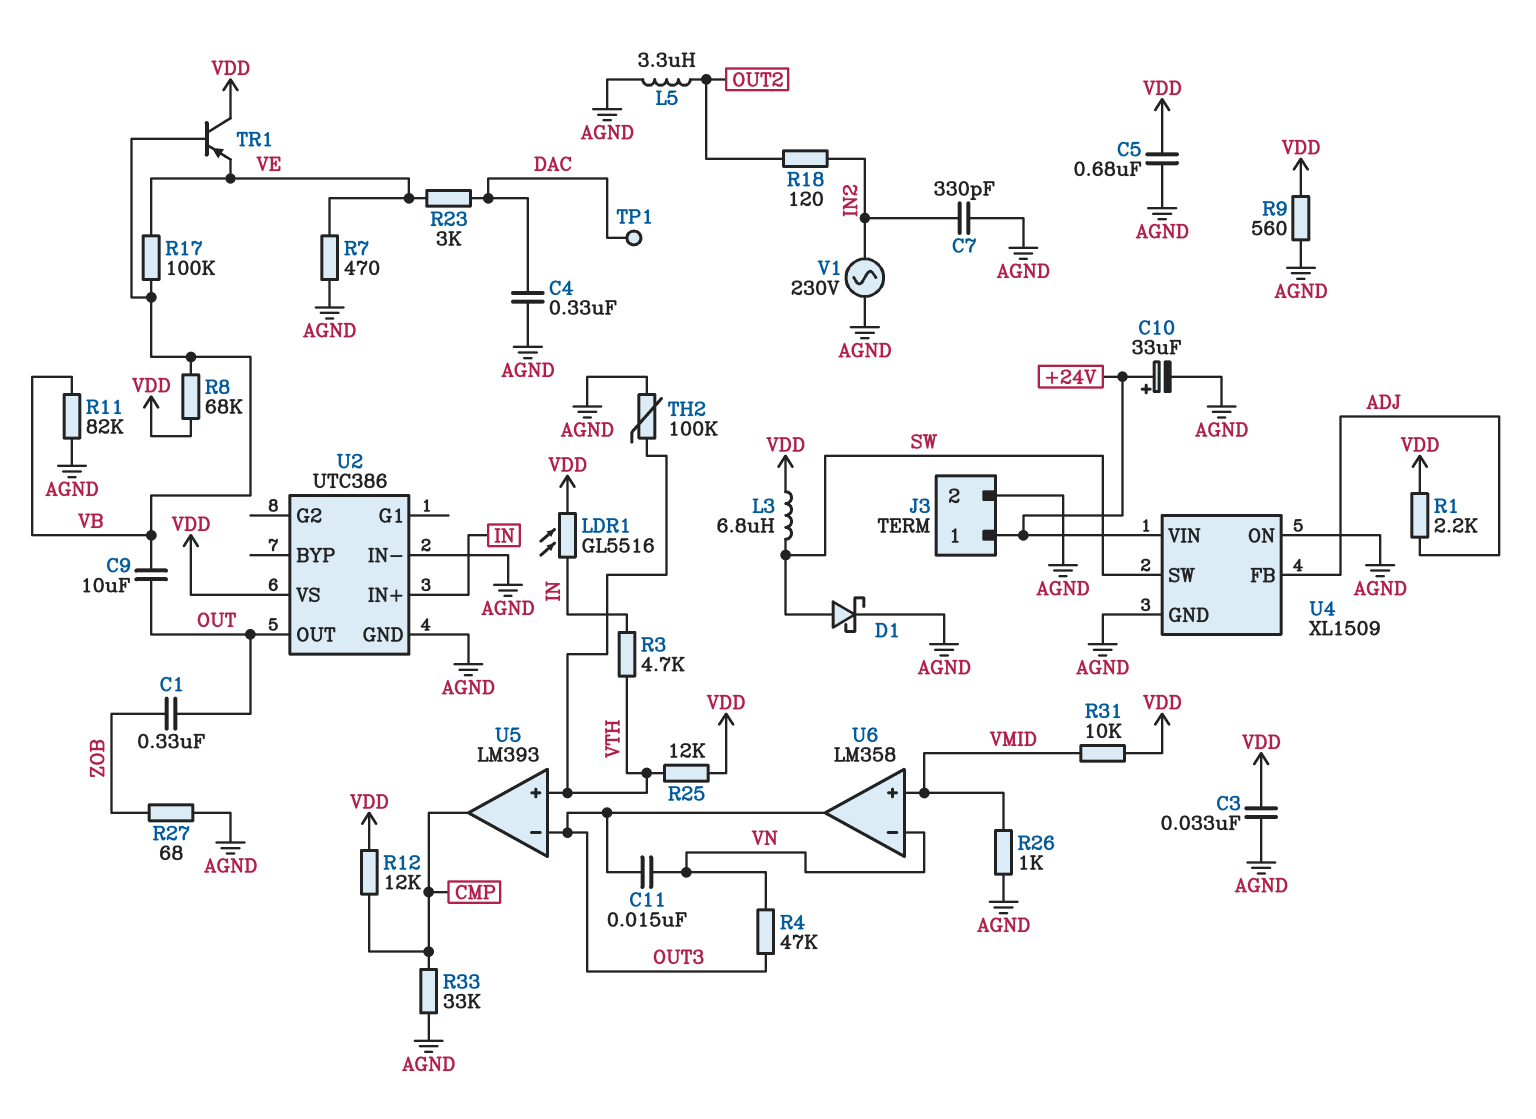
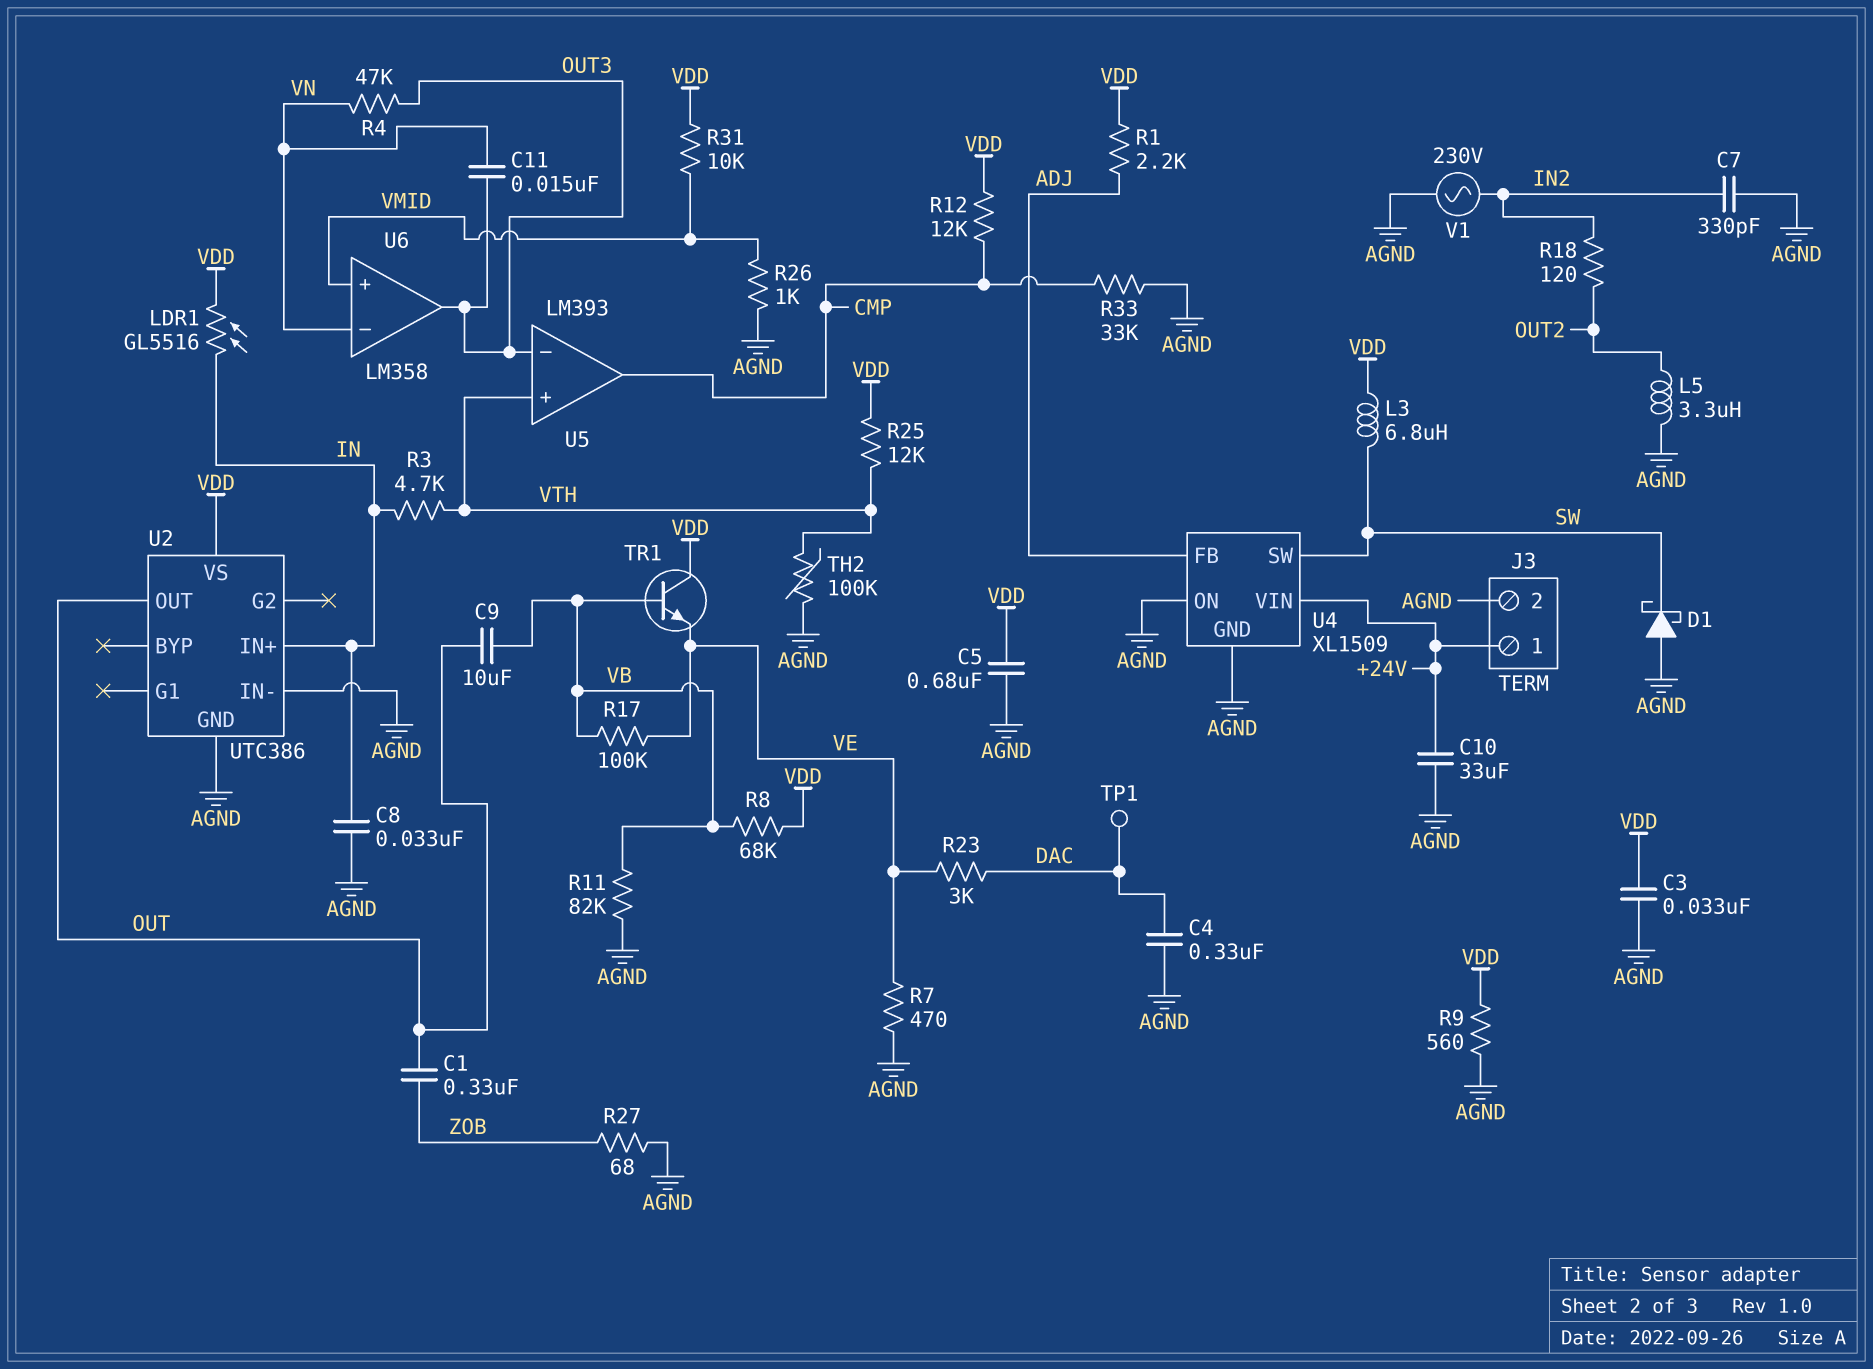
C8: none -> 33nF (AGND, IN)
C10: 33uF (plus +24V, minus AGND) -> 33uF (+24V, AGND)
D1: schottky (A SW, K AGND) -> schottky (A AGND, K SW)
TR1: PNP (B VB, C VDD, E VE) -> NPN (B VB, C VDD, E VE)

